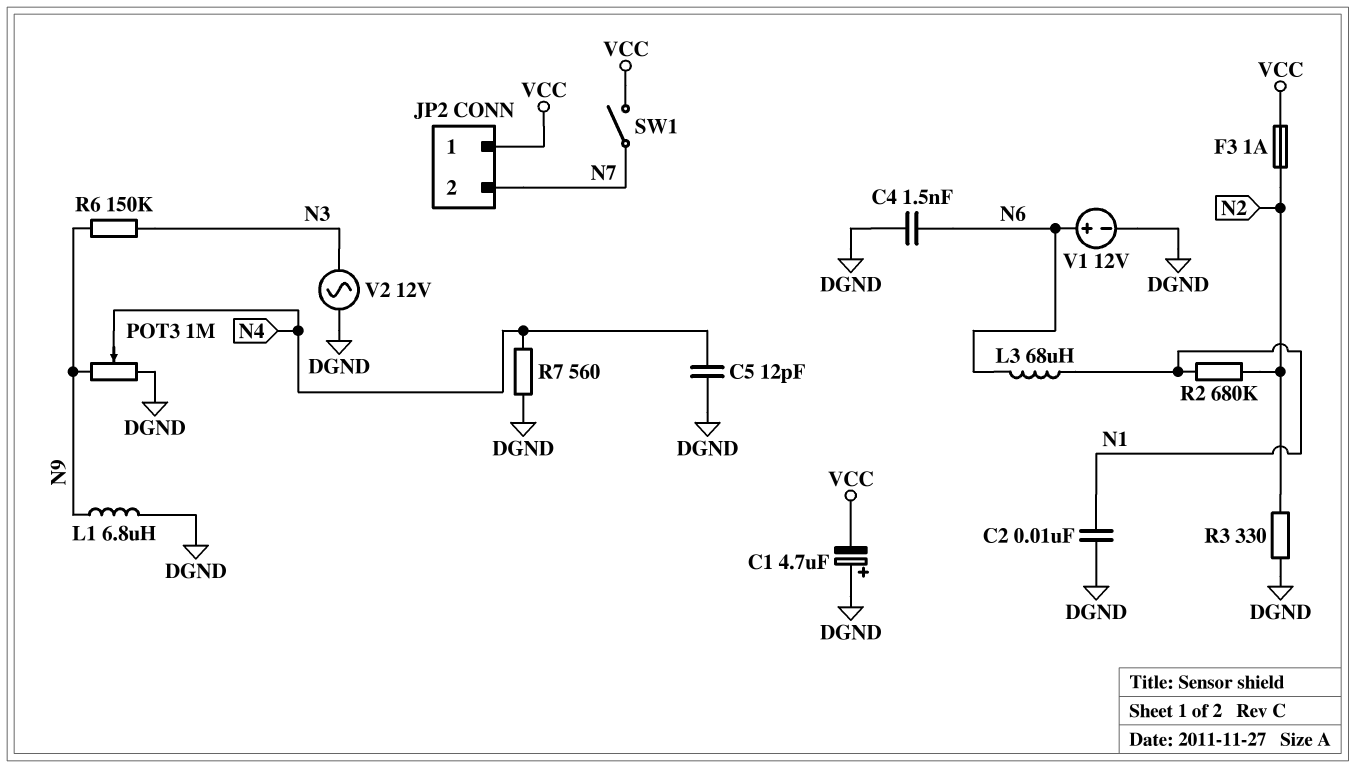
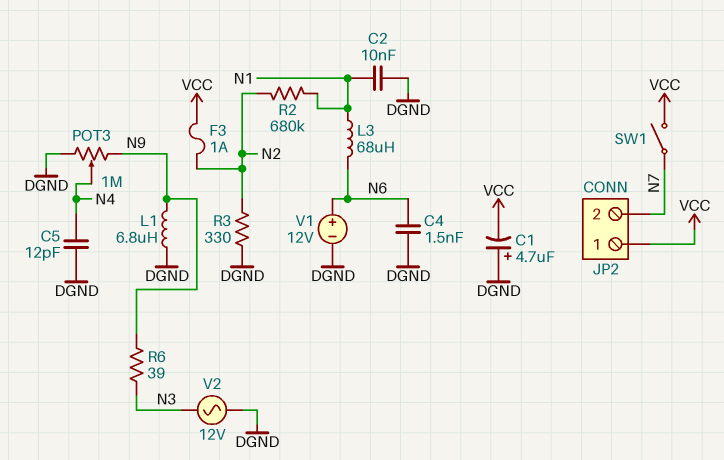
R6: 150k (N3, N9) -> 39 (N3, N9)
R7: 560 (DGND, N4) -> none

